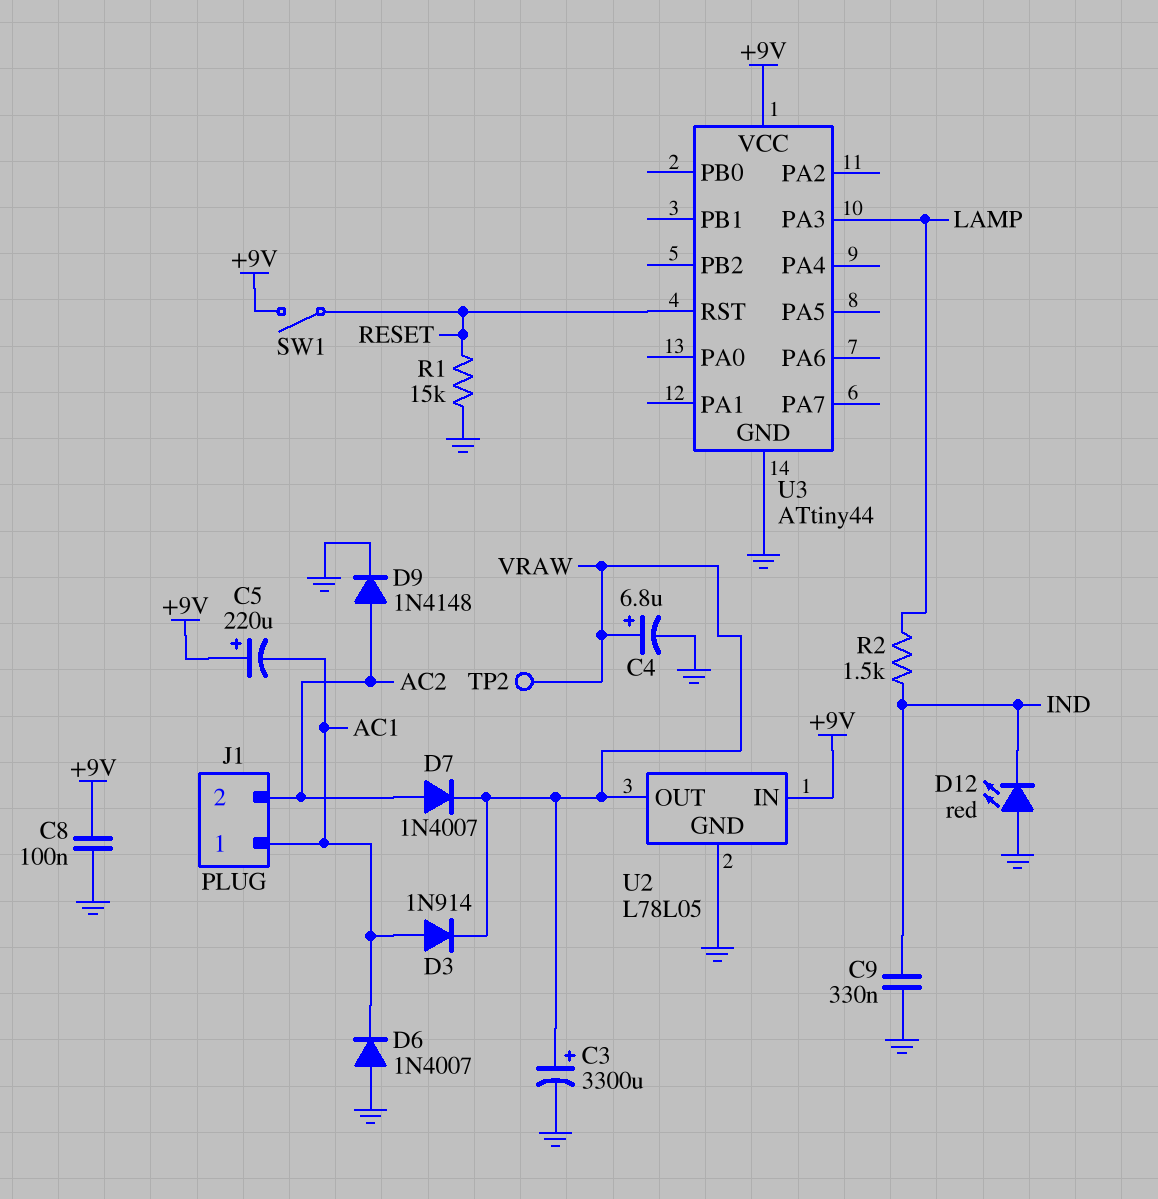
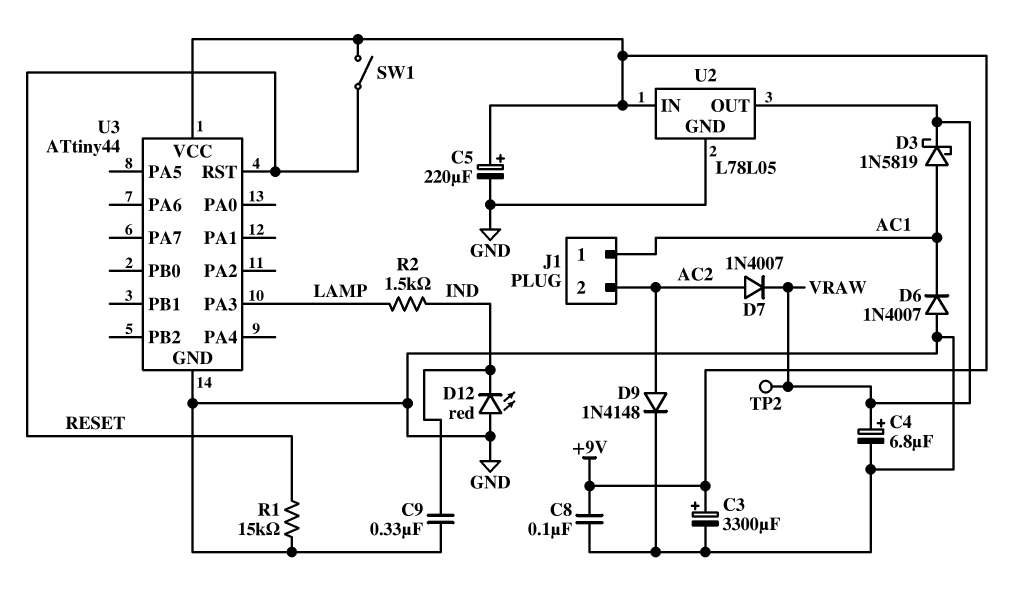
C3: 3300uF (plus VRAW, minus GND) -> 3300uF (plus +9V, minus GND)
C5: 220uF (plus +9V, minus AC1) -> 220uF (plus +9V, minus GND)
D3: diode 1N914 (A AC1, K VRAW) -> schottky 1N5819 (A AC1, K VRAW)

